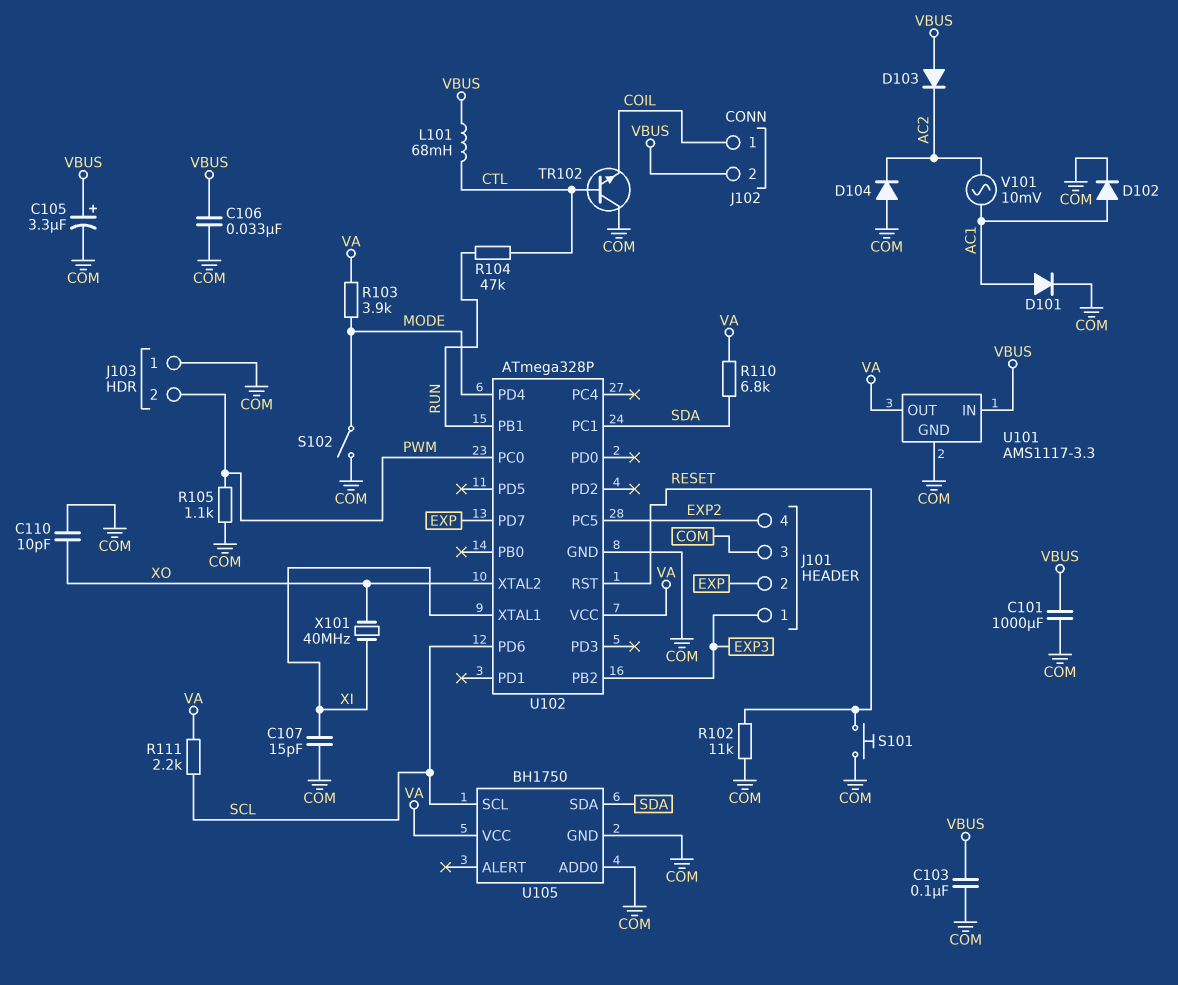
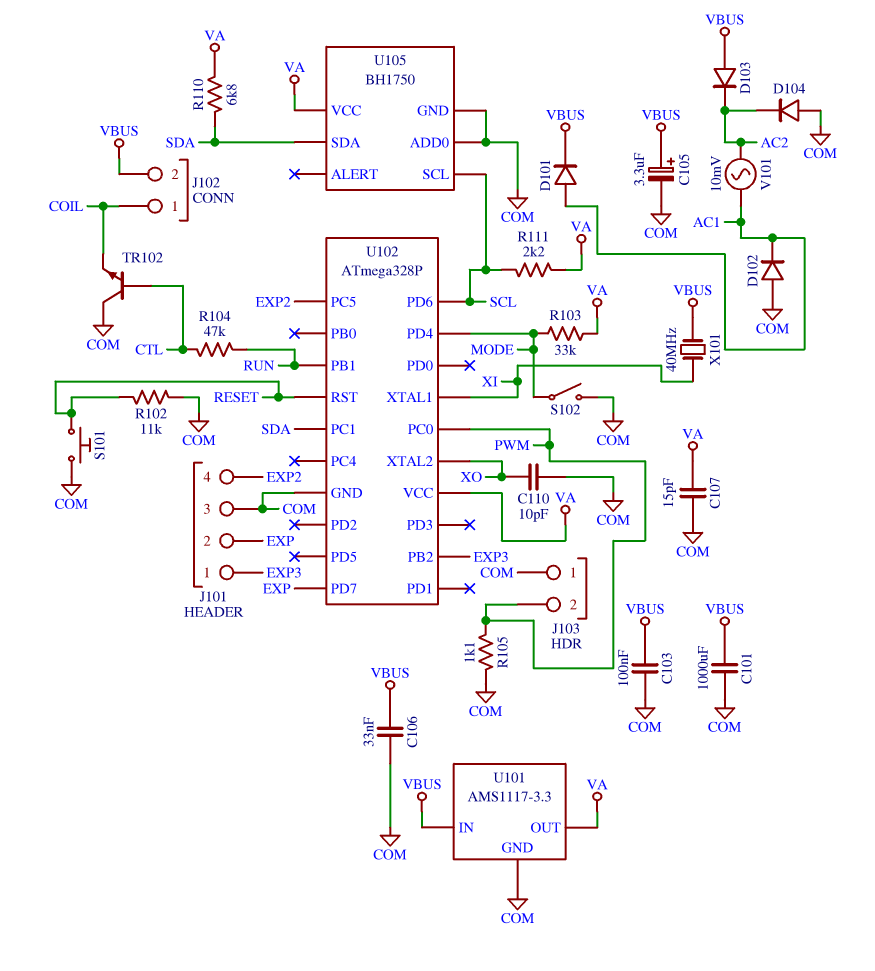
C107: 15pF (COM, XI) -> 15pF (COM, VA)
D101: diode (A AC1, K COM) -> diode (A AC1, K VBUS)
D102: diode (A AC1, K COM) -> diode (A COM, K AC1)
L101: 68mH (CTL, VBUS) -> none
R103: 3.9k (MODE, VA) -> 33k (MODE, VA)
X101: 40MHz (XI, XO) -> 40MHz (VBUS, XI)

